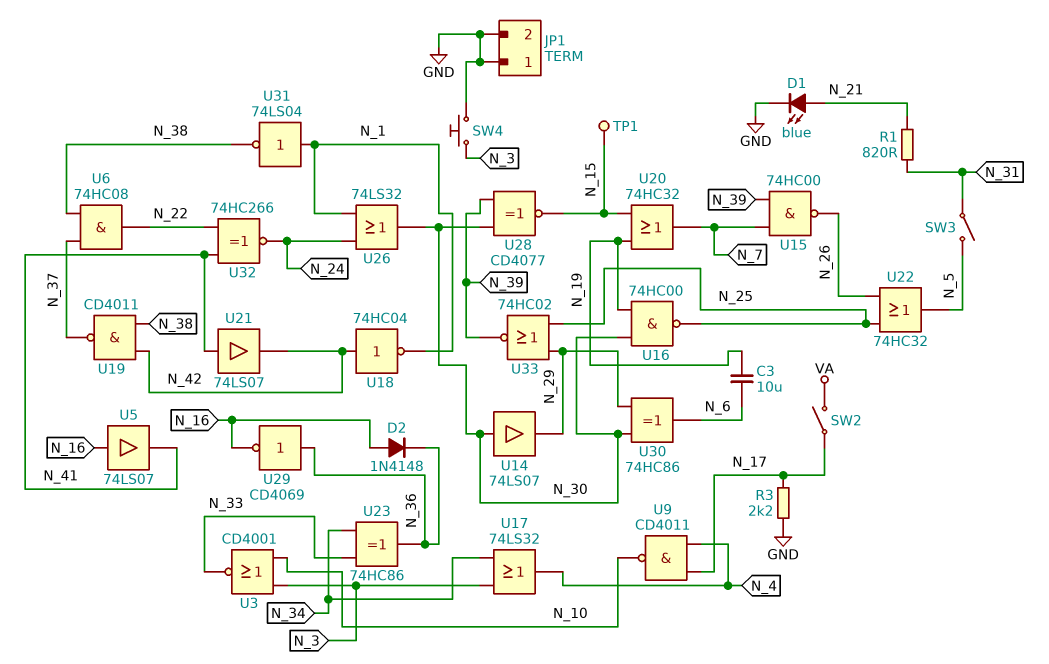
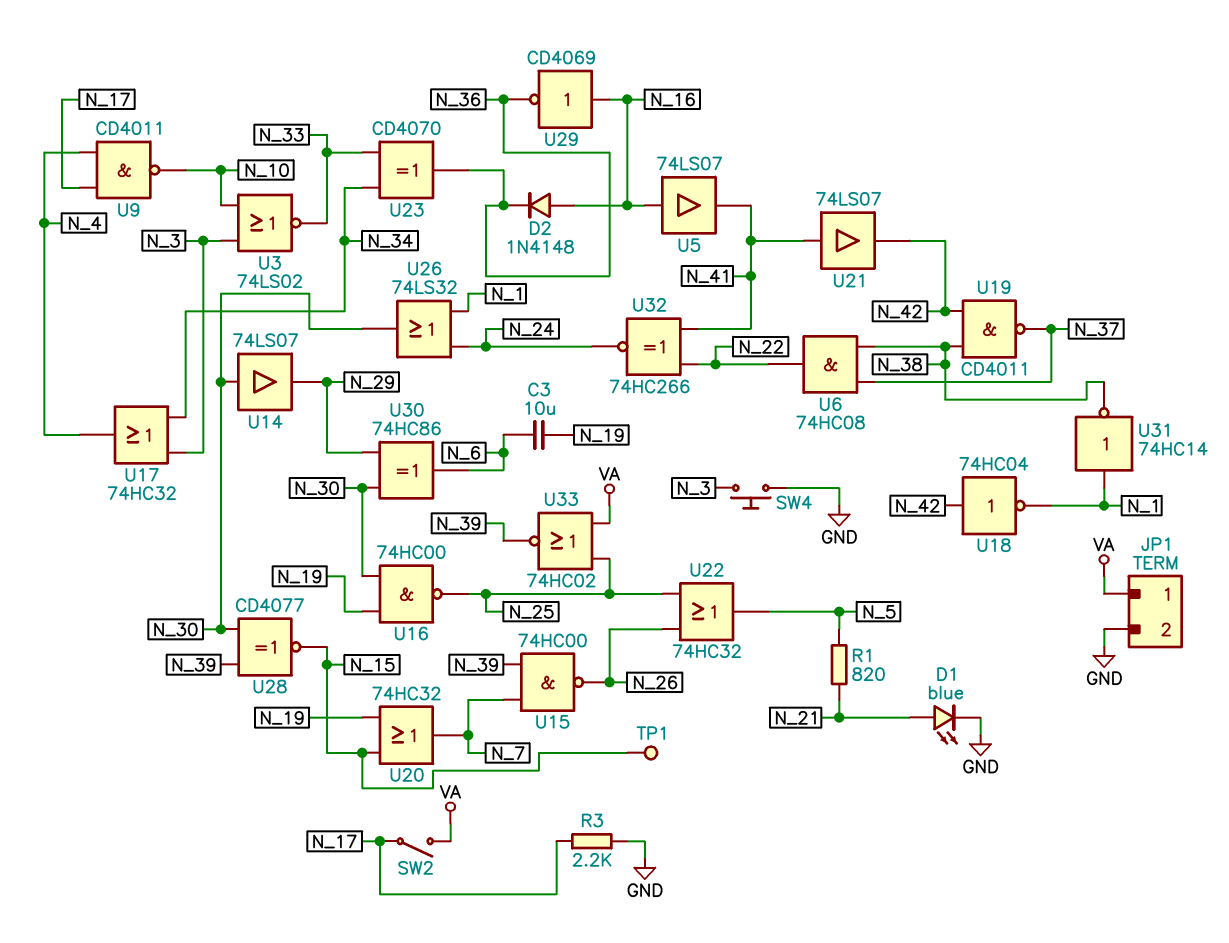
JP1 pin 1: GND -> VA
R1: 820 (N_21, N_31) -> 820 (N_5, N_21)
SW3: switch (N_5, N_31) -> none
U3: NOR CD4001 (in N_3, in N_10, out N_33) -> NOR 74LS02 (in N_3, in N_10, out N_33)
U17: OR 74LS32 (in N_3, in N_34, out N_4) -> OR 74HC32 (in N_3, in N_34, out N_4)
U23: XOR 74HC86 (in N_33, in N_34, out N_36) -> XOR CD4070 (in N_33, in N_34, out N_36)
U29: NOT CD4069 (in N_36, out N_16) -> NOT CD4069 (in N_16, out N_36)
U31: NOT 74LS04 (in N_1, out N_38) -> NOT 74HC14 (in N_1, out N_38)
U33: NOR 74HC02 (in N_25, in N_29, out N_39) -> NOR 74HC02 (in N_25, in VA, out N_39)

